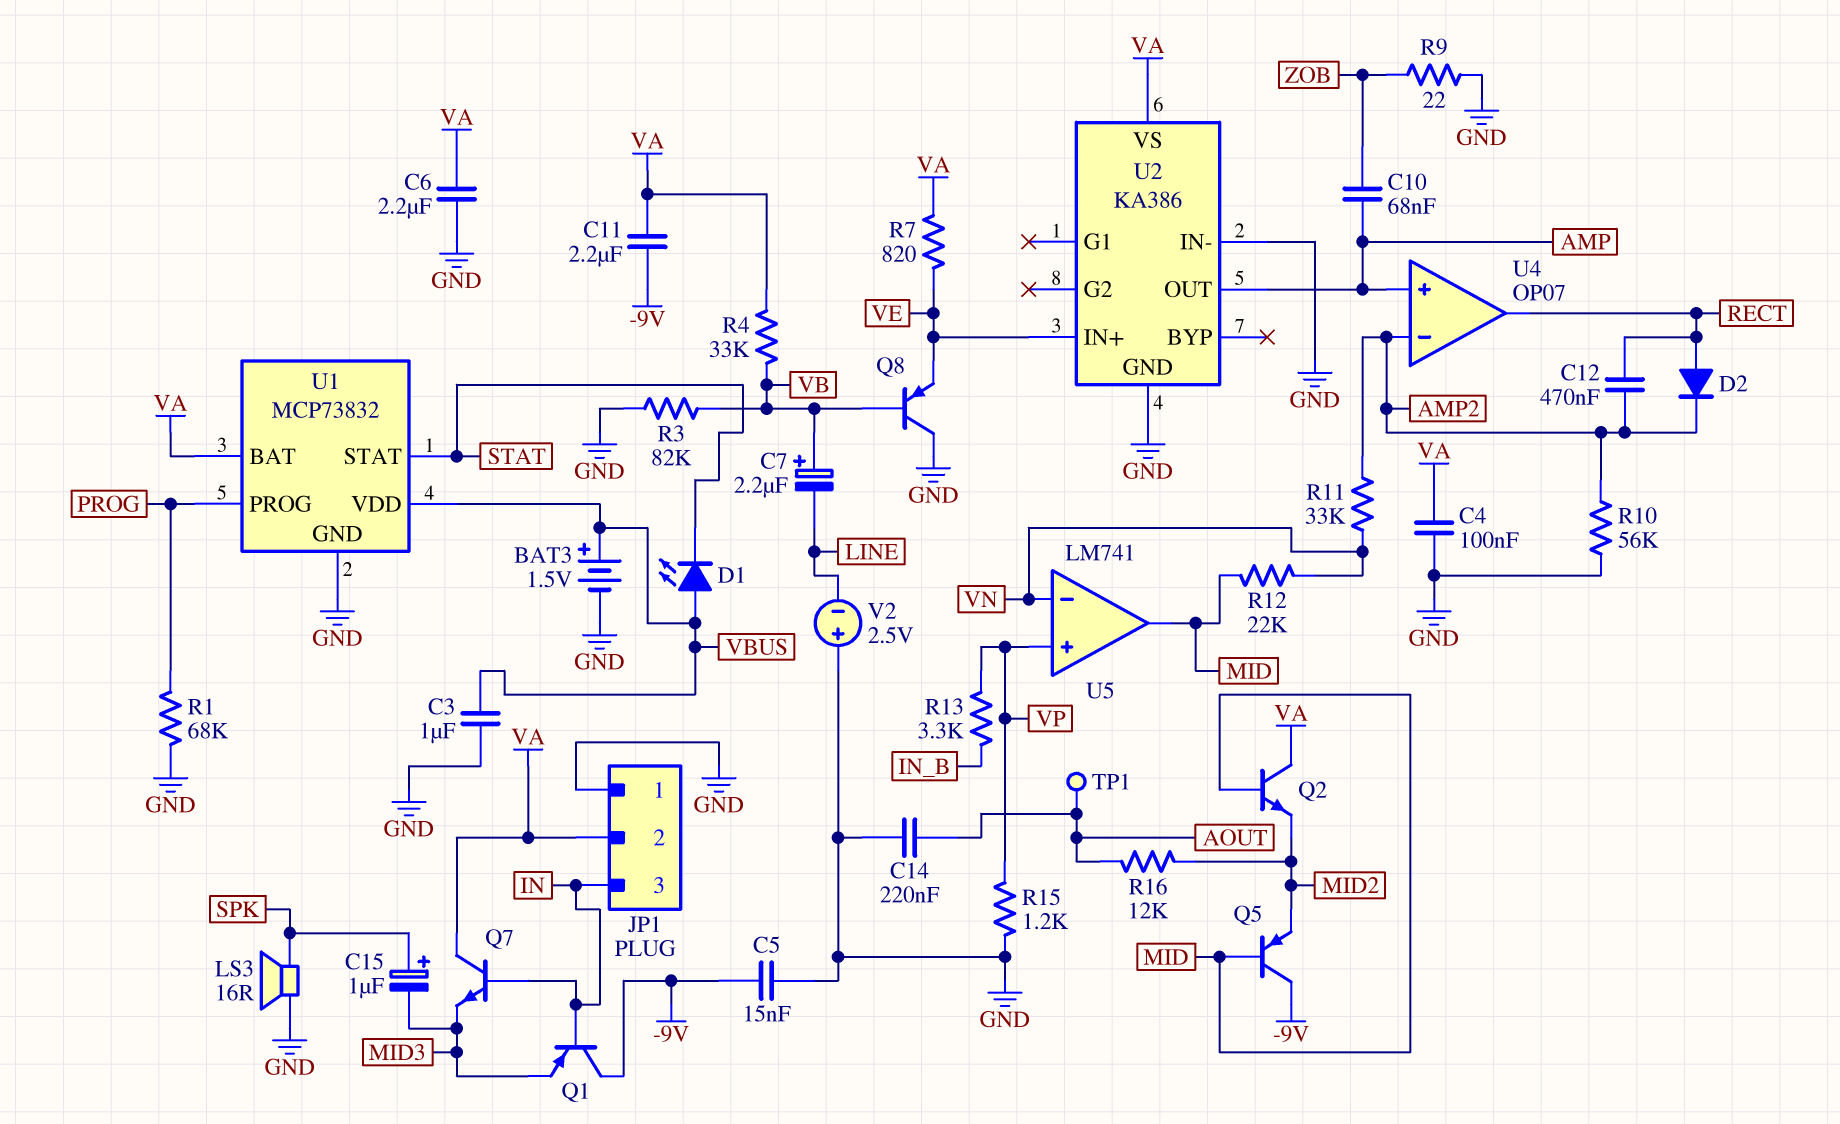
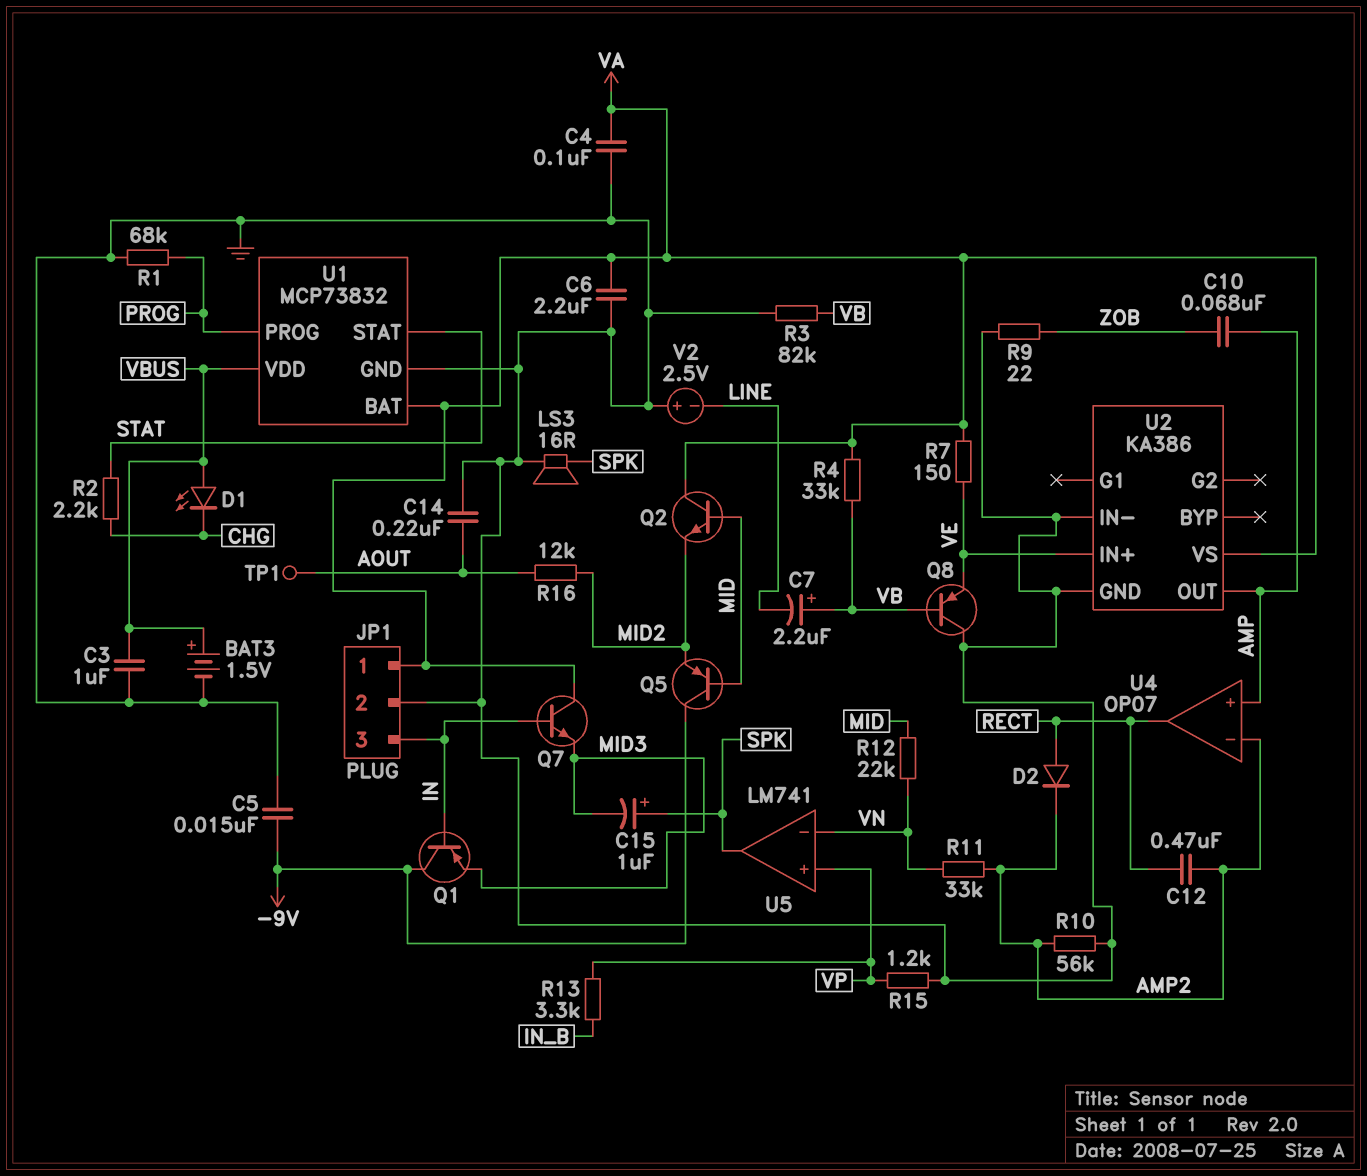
C11: 2.2uF (-9V, VA) -> none
D1: LED (A VBUS, K STAT) -> LED (A VBUS, K CHG)
JP1 pin 1: GND -> VA
JP1 pin 2: VA -> GND
R2: none -> 2.2k (CHG, STAT)
R7: 820 (VA, VE) -> 150 (VA, VE)
U5 pin out: MID -> SPK

